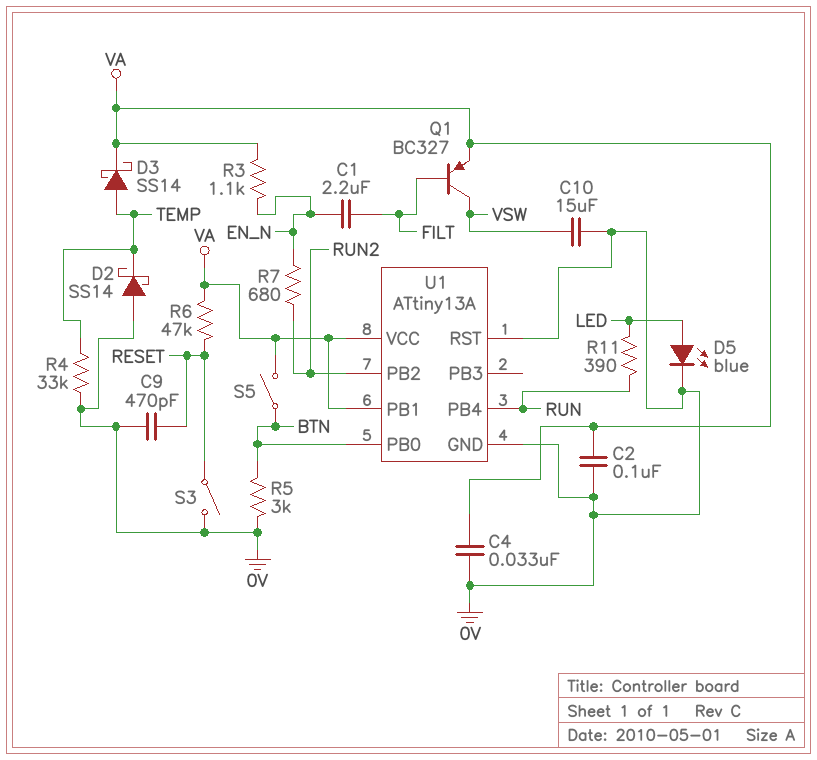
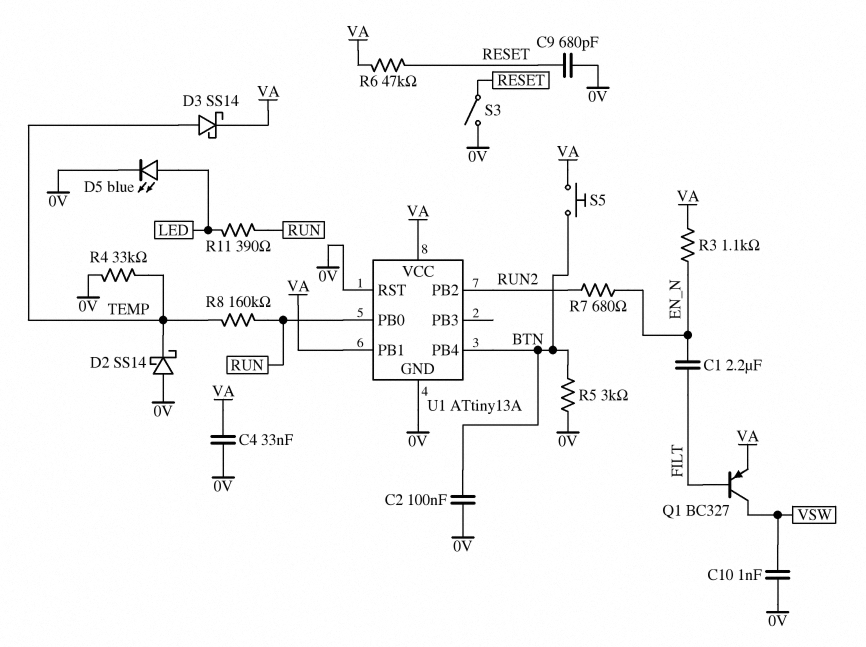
C2: 100nF (0V, VA) -> 100nF (0V, BTN)
C9: 470pF (0V, RESET) -> 680pF (0V, RESET)
C10: 15uF (0V, VSW) -> 1nF (0V, VSW)
R8: none -> 160k (RUN, TEMP)
S5: switch (BTN, VA) -> button (BTN, VA)
U1 pin PB0: BTN -> RUN
U1 pin PB4: RUN -> BTN

